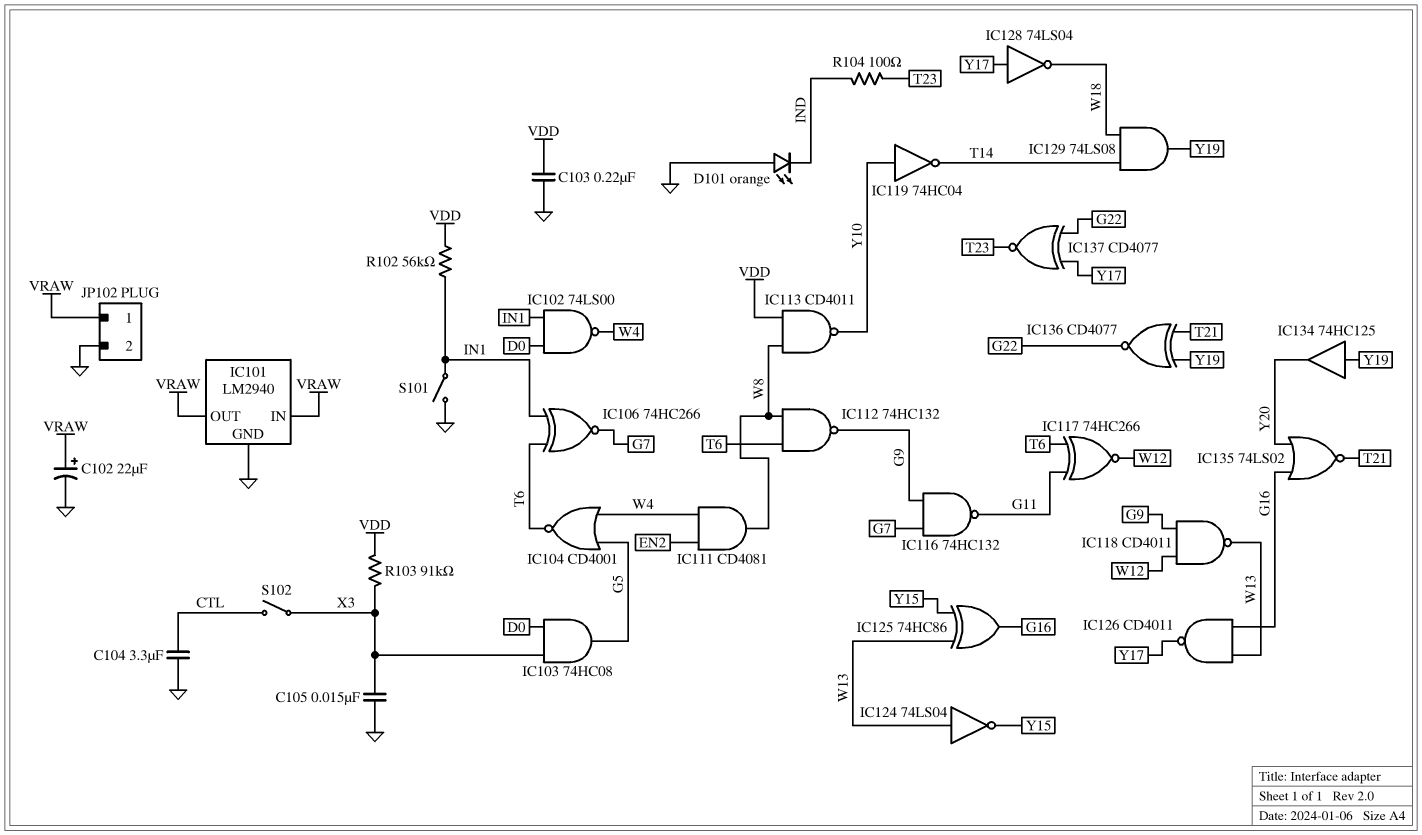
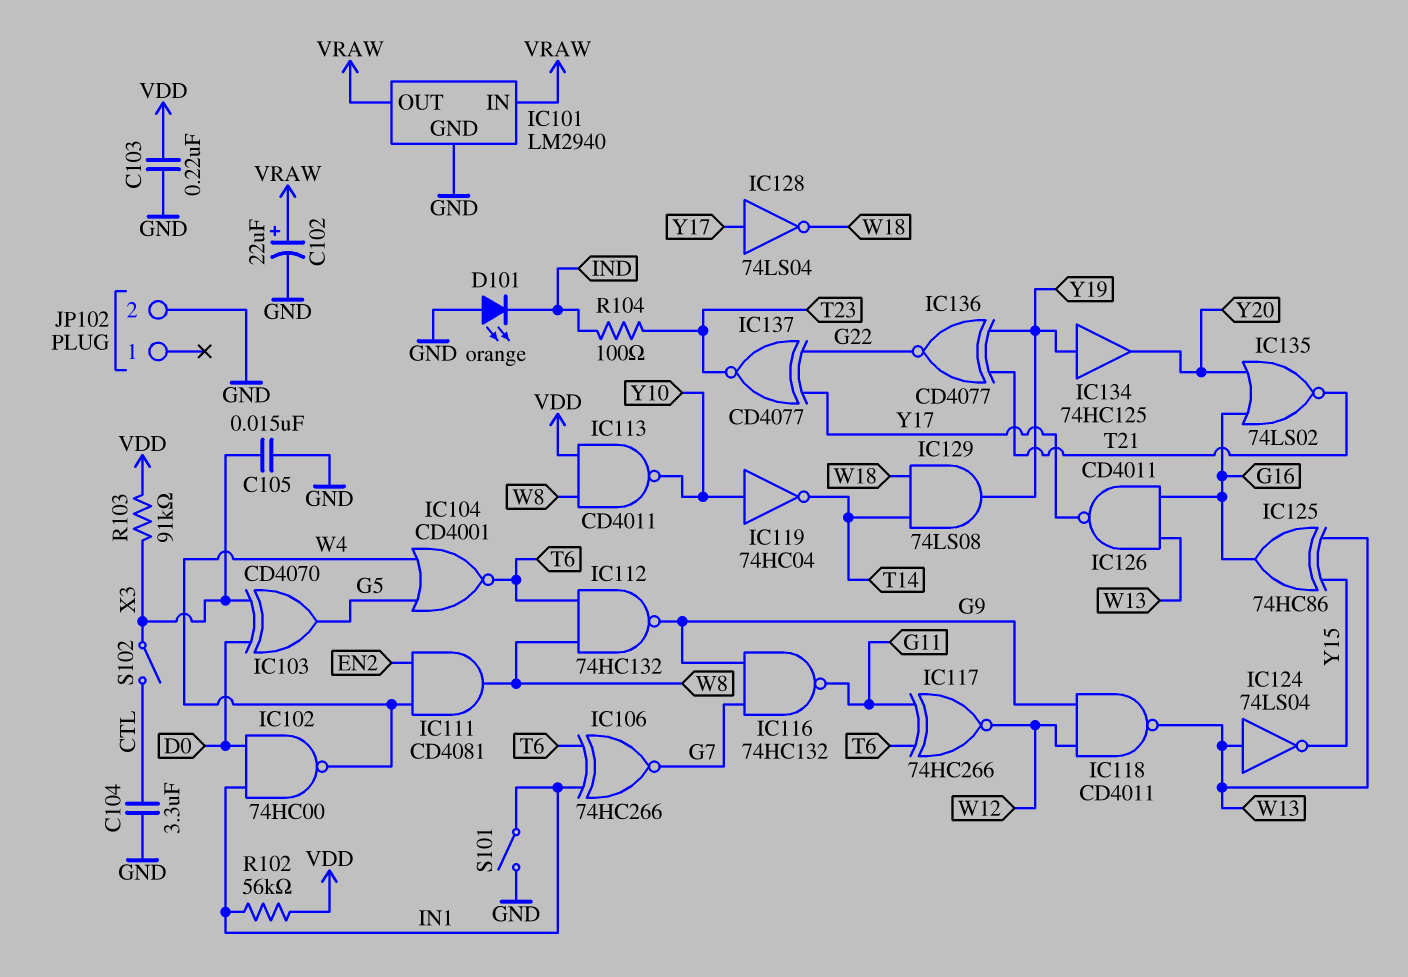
IC102: NAND 74LS00 (in D0, in IN1, out W4) -> NAND 74HC00 (in D0, in IN1, out W4)
IC103: AND 74HC08 (in D0, in X3, out G5) -> XOR CD4070 (in D0, in X3, out G5)
JP102 pin 1: VRAW -> none

